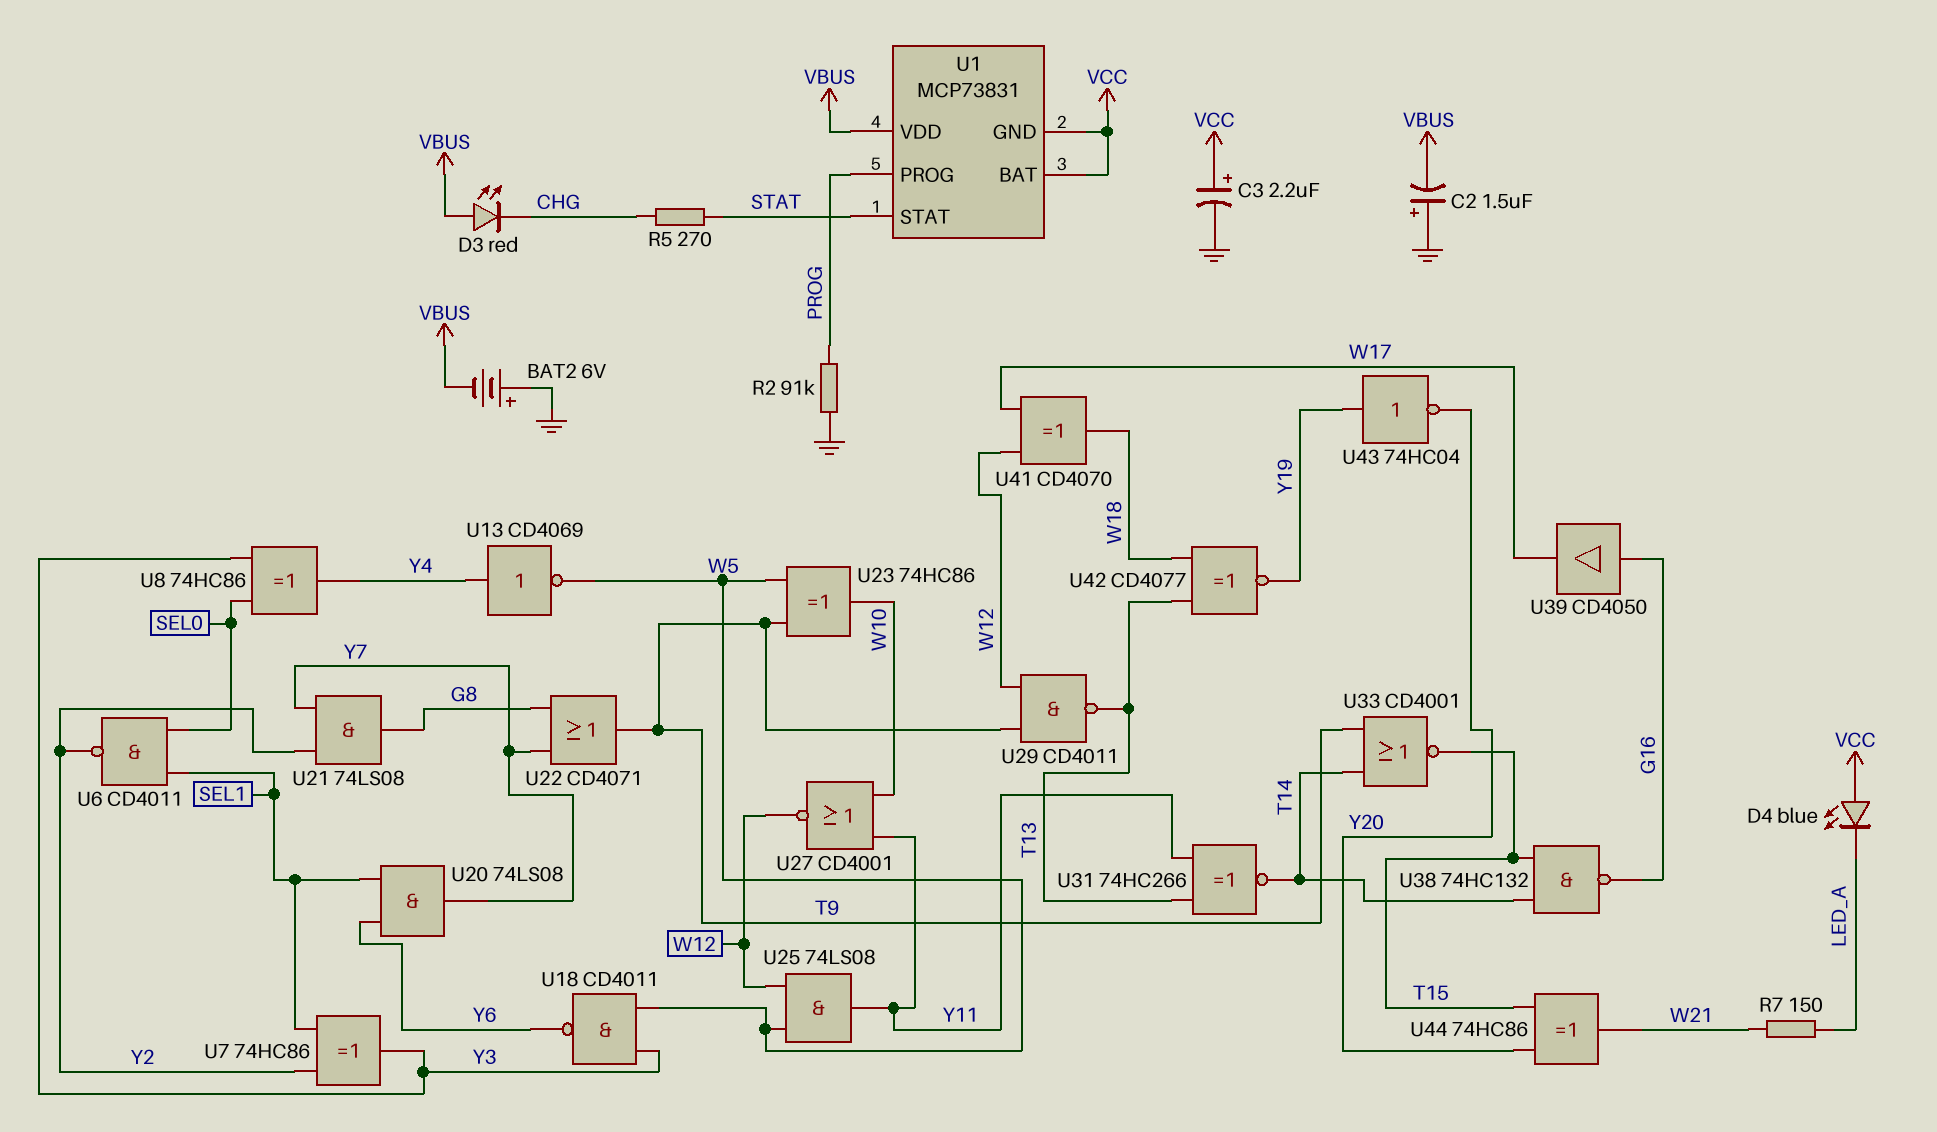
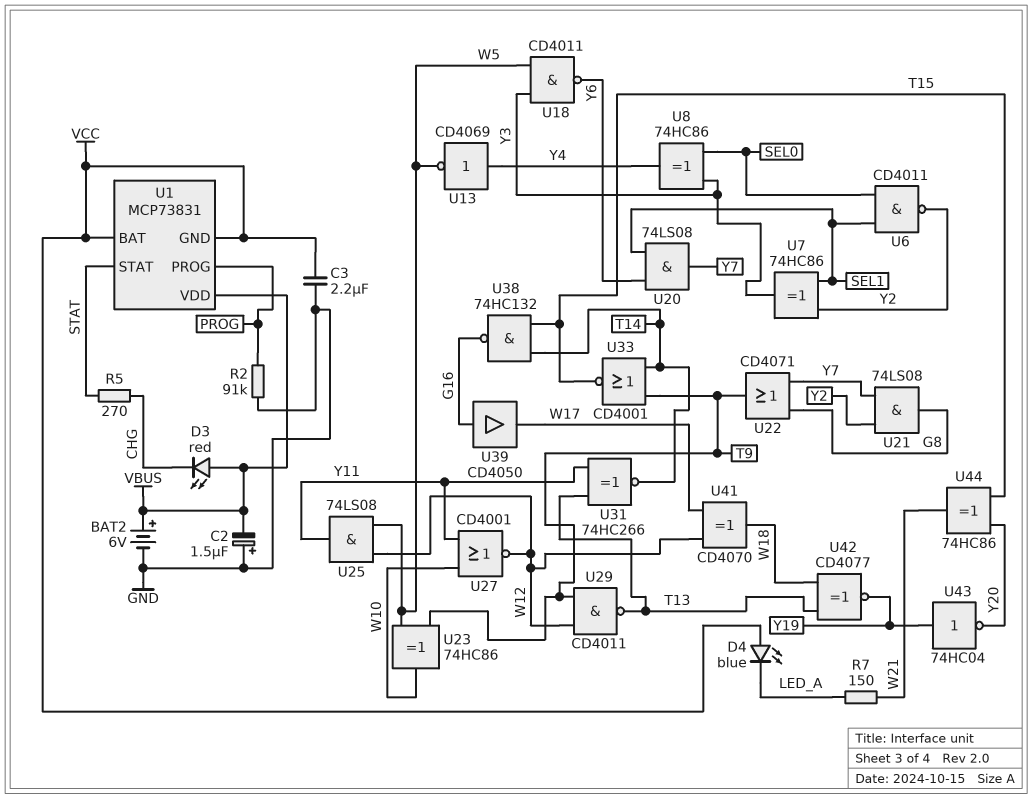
BAT2: 6V (plus GND, minus VBUS) -> 6V (plus VBUS, minus GND)
C3: 2.2uF (plus VCC, minus GND) -> 2.2uF (GND, VCC)

